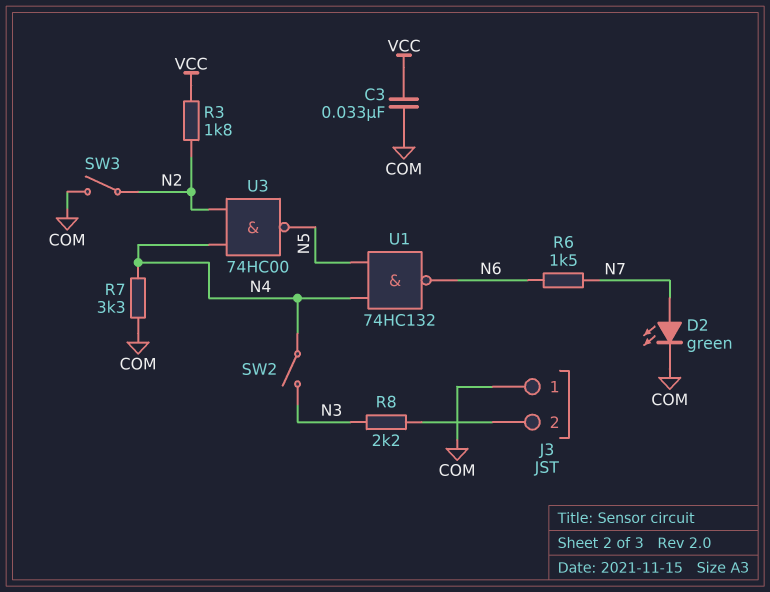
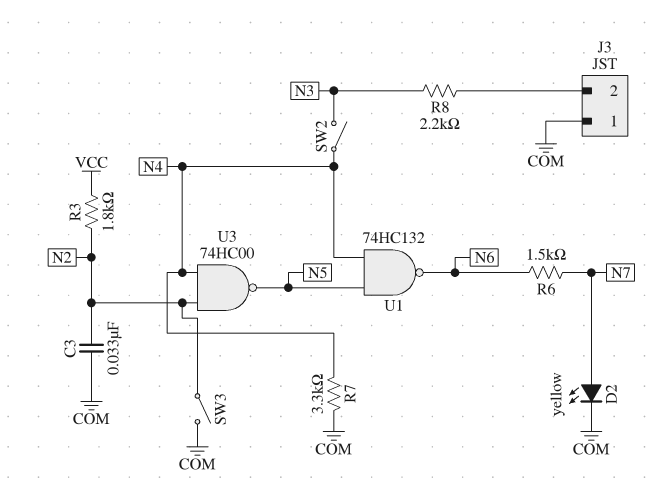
C3: 33nF (COM, VCC) -> 33nF (COM, N2)
D2: LED green (A N7, K COM) -> LED yellow (A N7, K COM)

